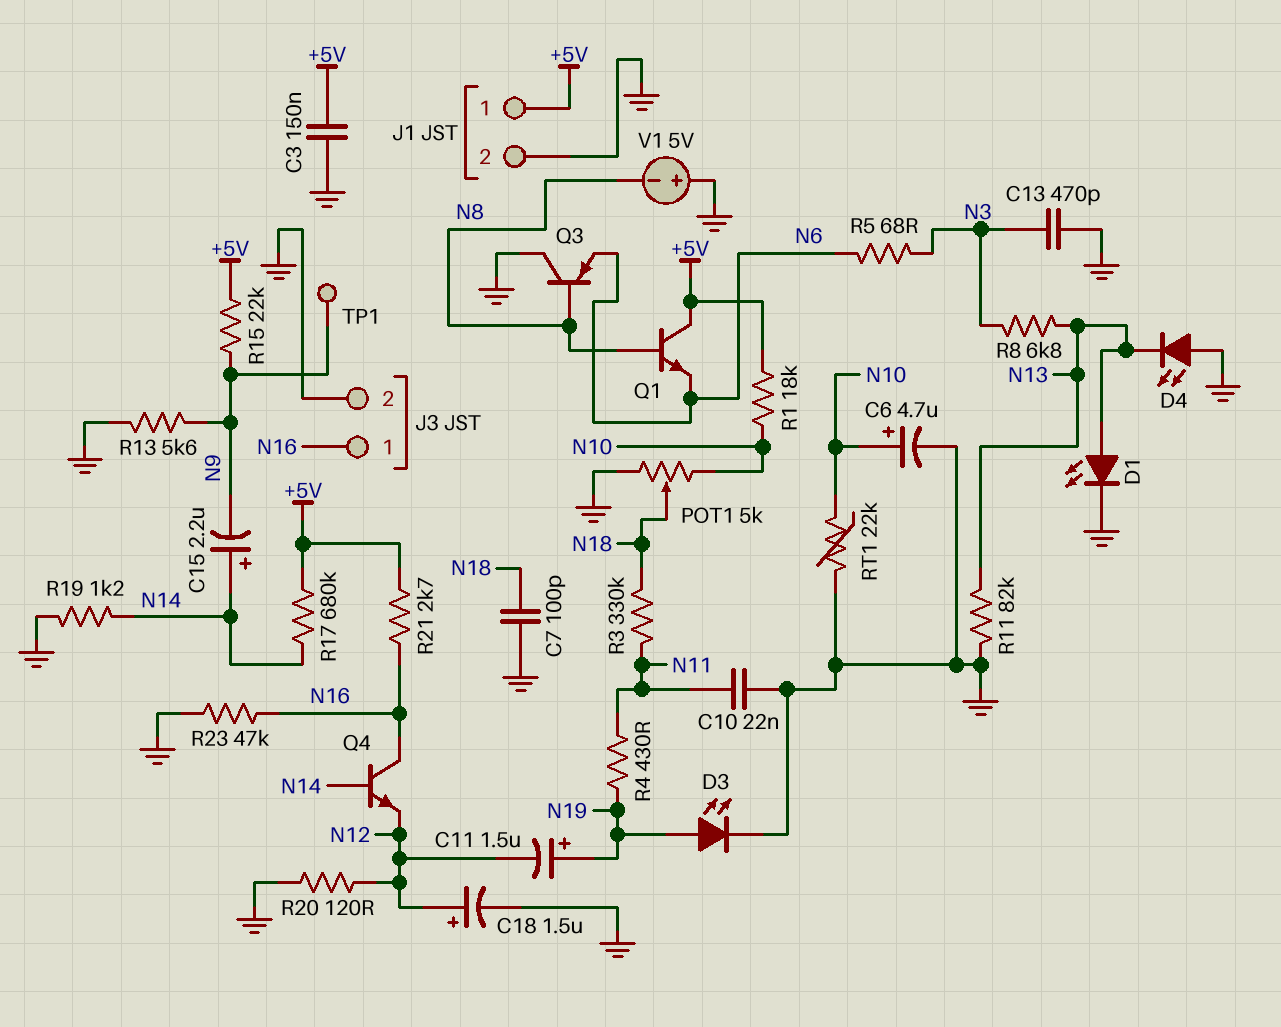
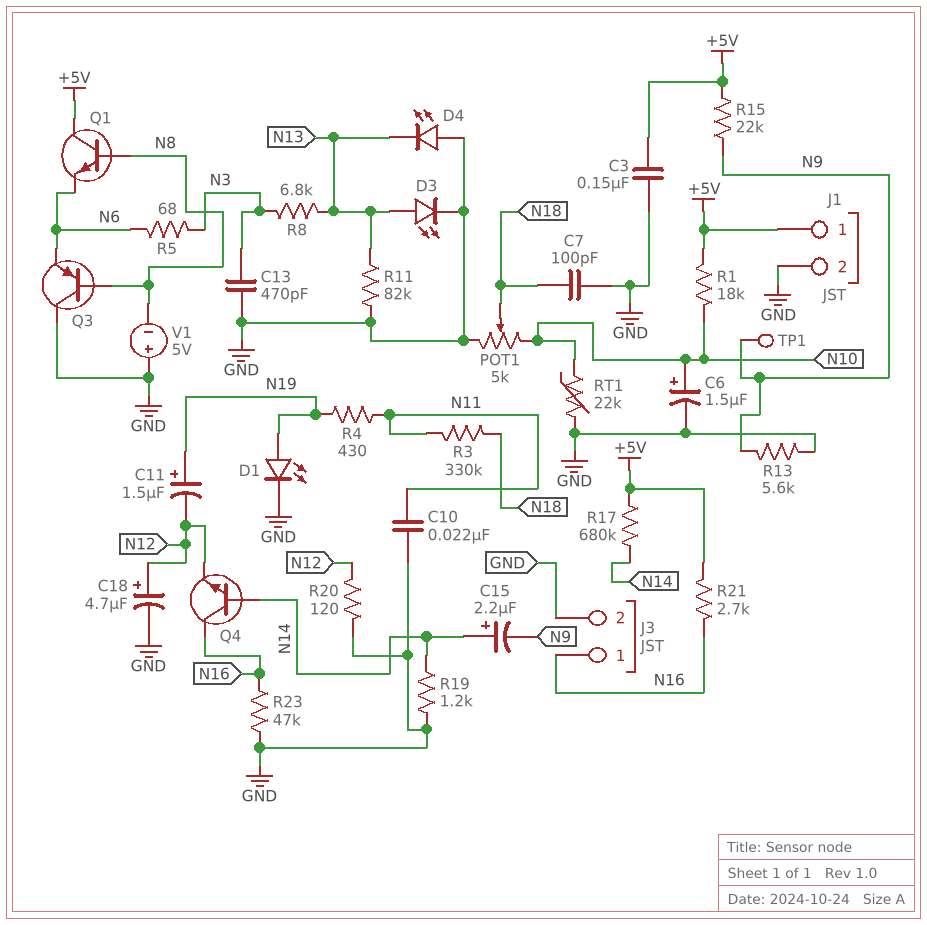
C6: 4.7uF (plus N10, minus GND) -> 1.5uF (plus N10, minus GND)
C18: 1.5uF (plus N12, minus GND) -> 4.7uF (plus N12, minus GND)
D1: LED (A N13, K GND) -> LED (A N19, K GND)
D3: LED (A N19, K GND) -> LED (A N13, K GND)

